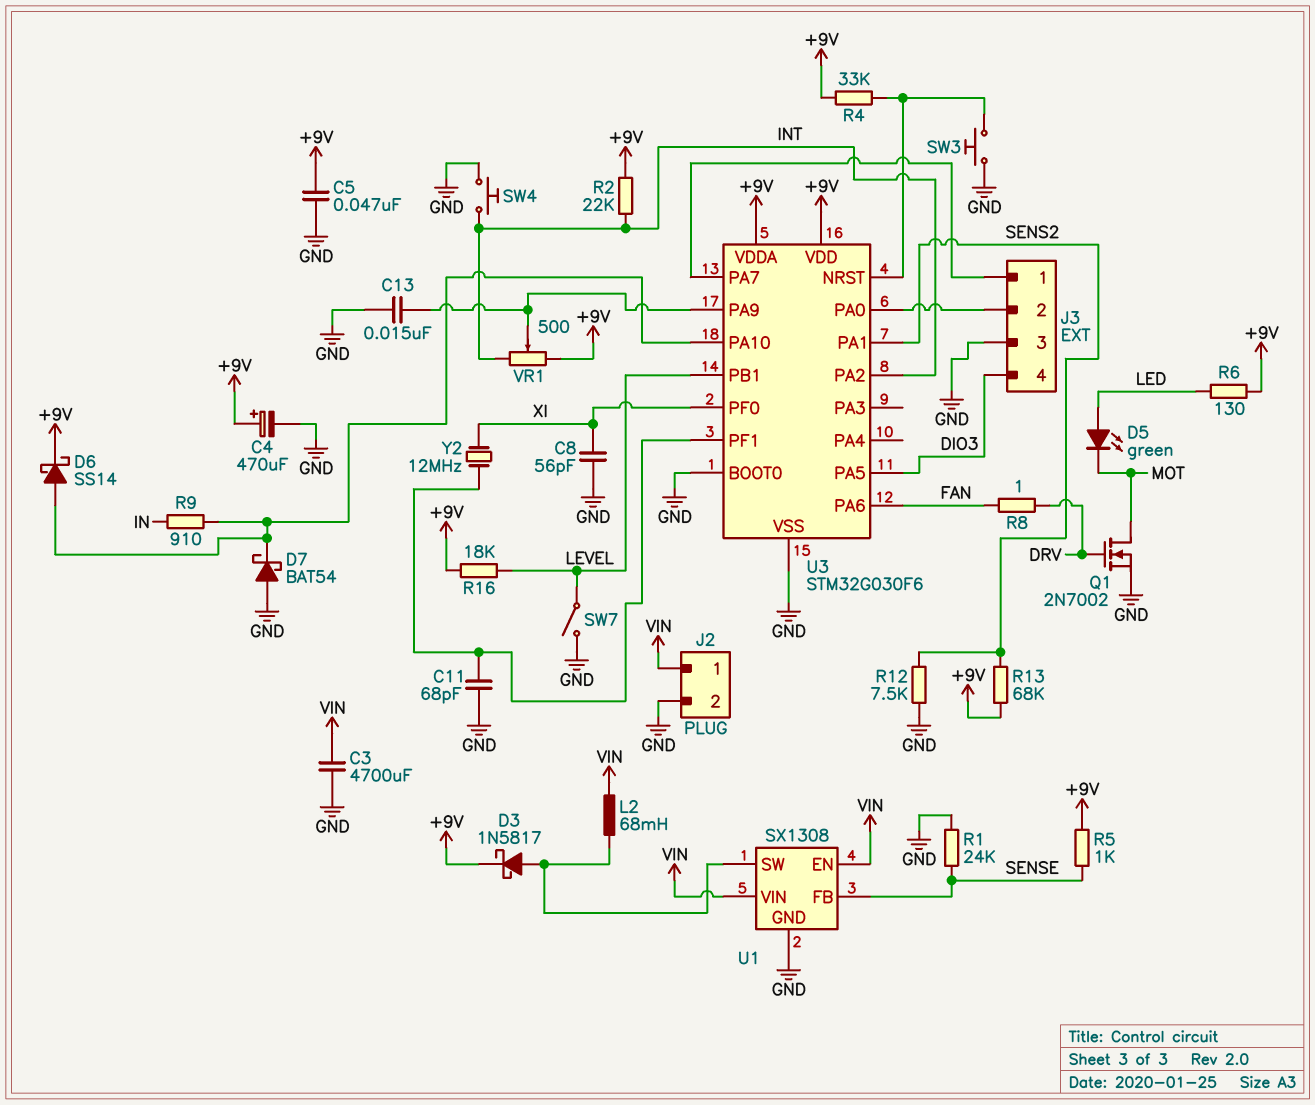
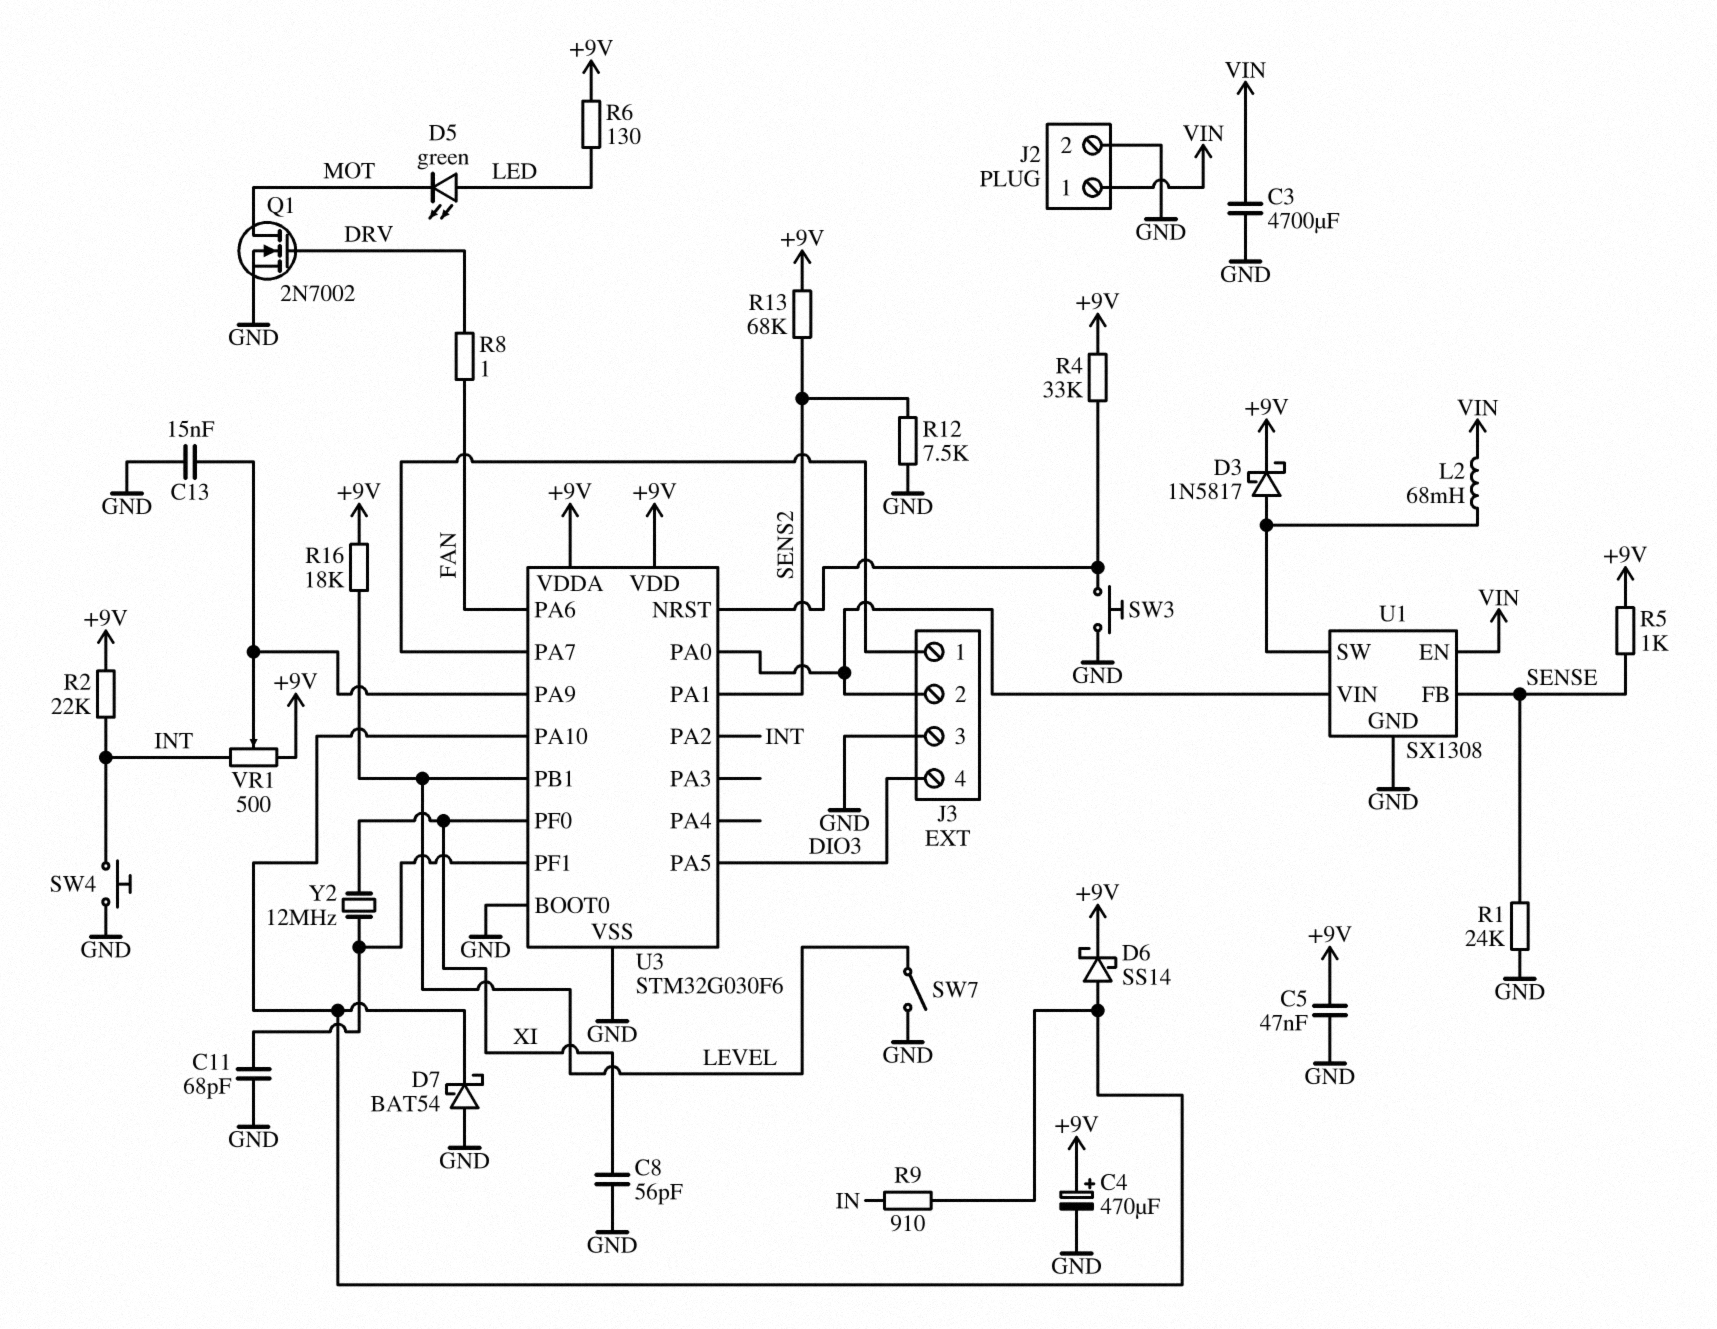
U1 pin VIN: VIN -> J3/2

